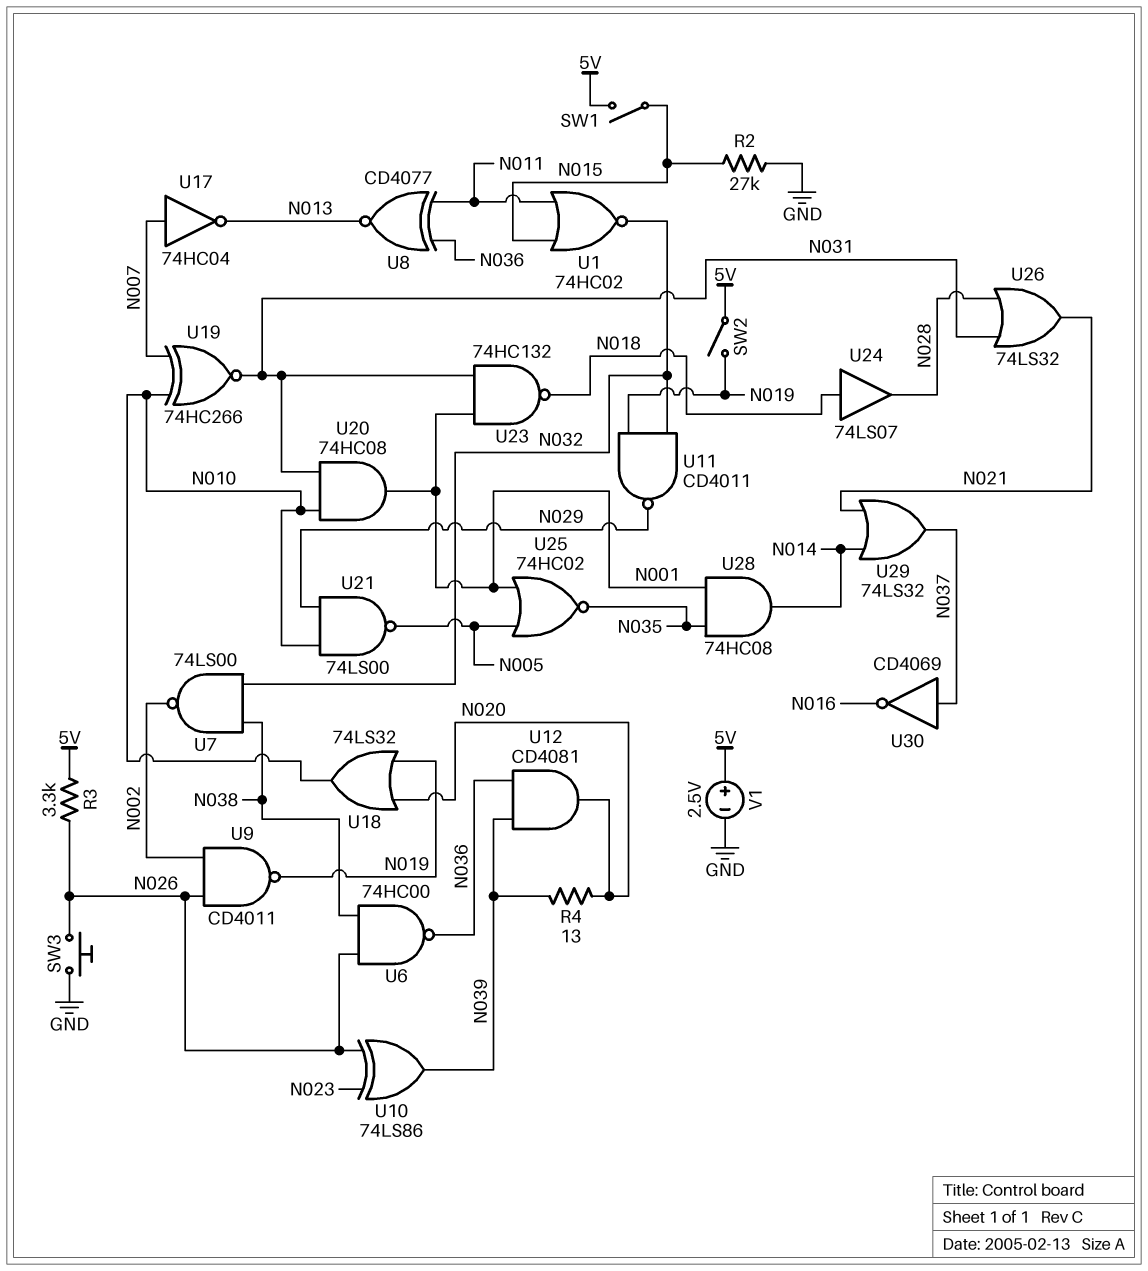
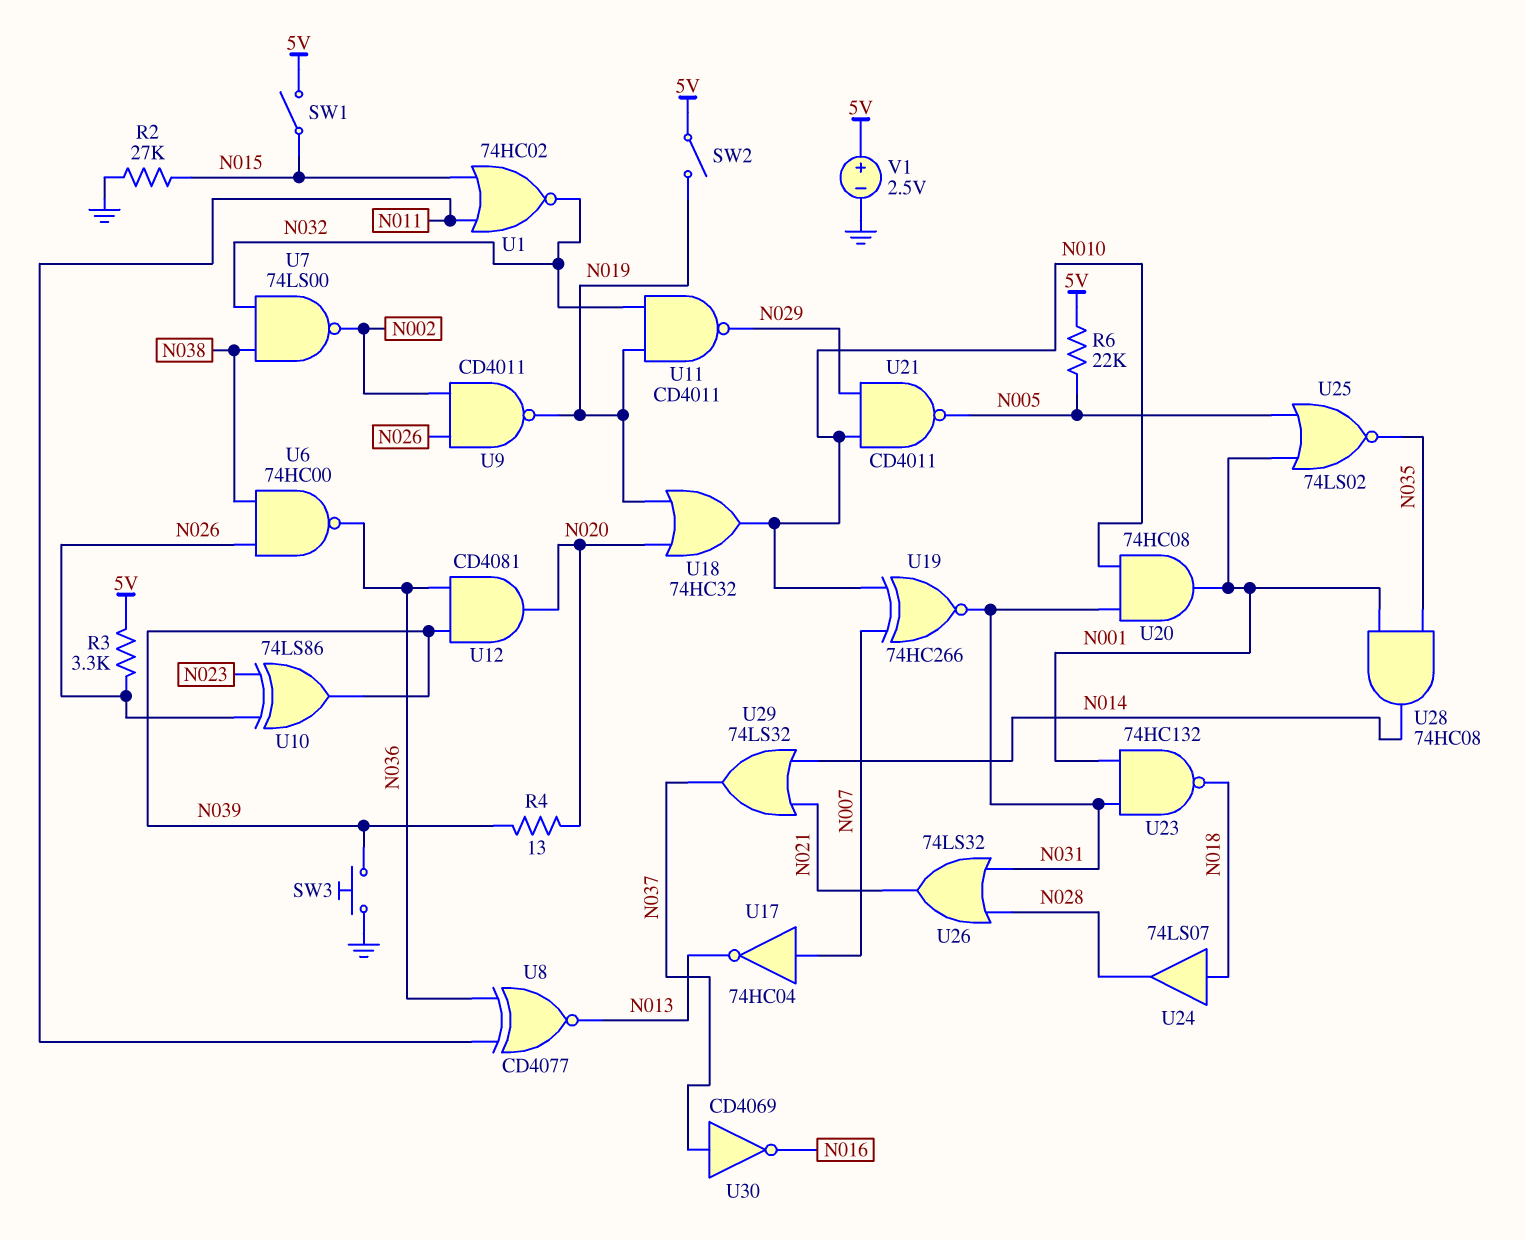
R6: none -> 22k (5V, N005)
SW3: button (GND, N026) -> button (GND, N039)
U18: OR 74LS32 (in N019, in N020, out N010) -> OR 74HC32 (in N019, in N020, out N010)
U21: NAND 74LS00 (in N010, in N029, out N005) -> NAND CD4011 (in N010, in N029, out N005)
U25: NOR 74HC02 (in N001, in N005, out N035) -> NOR 74LS02 (in N001, in N005, out N035)

